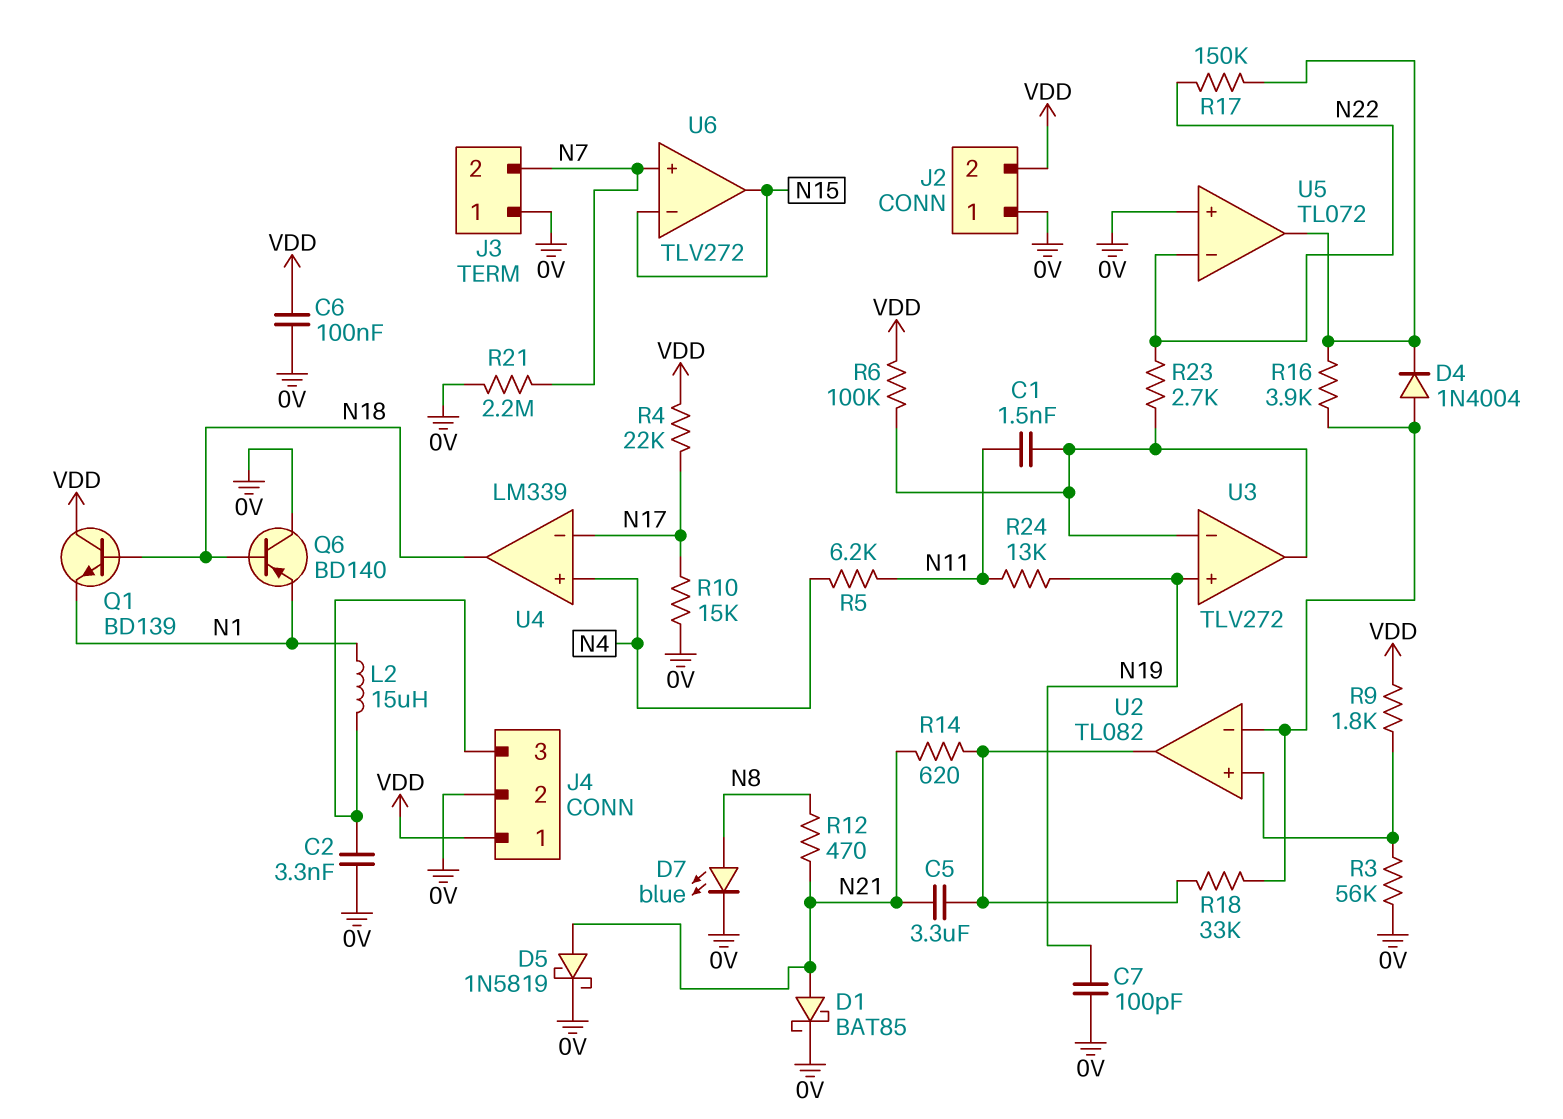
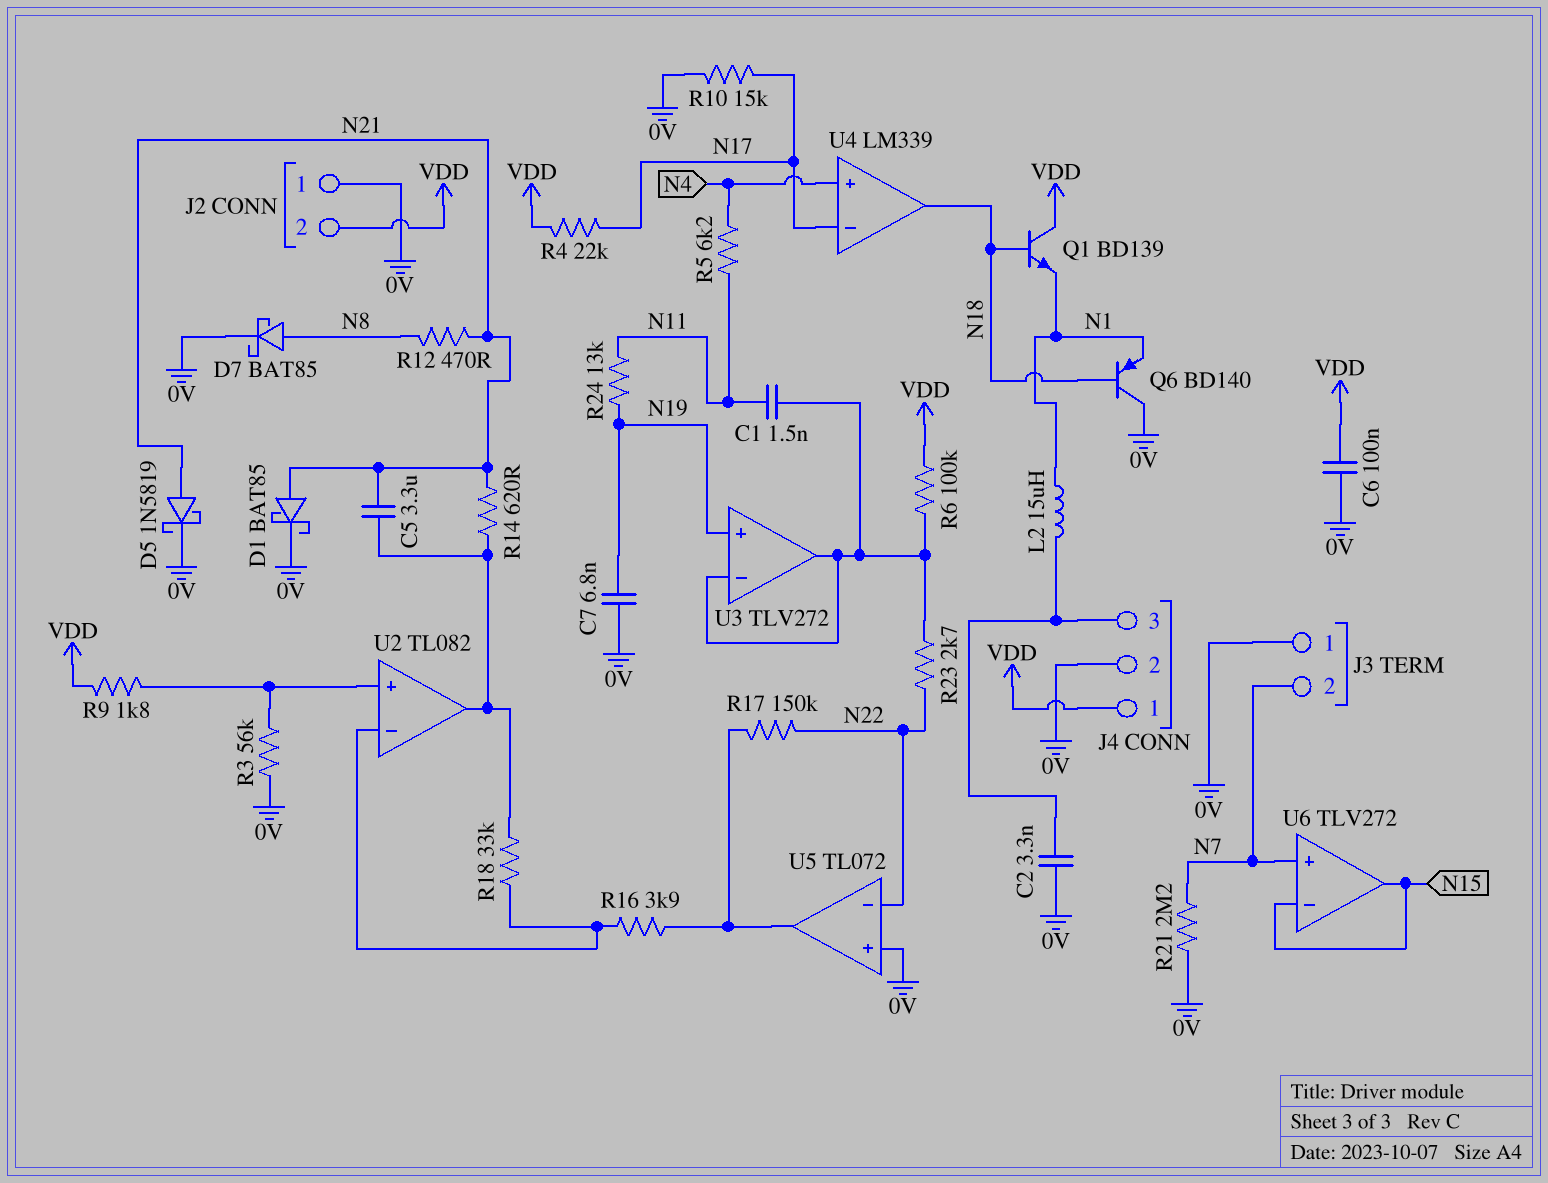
C7: 100pF (0V, N19) -> 6.8nF (0V, N19)
D4: diode 1N4004 (A U2/in-, K U5/out) -> none
D7: LED blue (A N8, K 0V) -> schottky BAT85 (A N8, K 0V)

